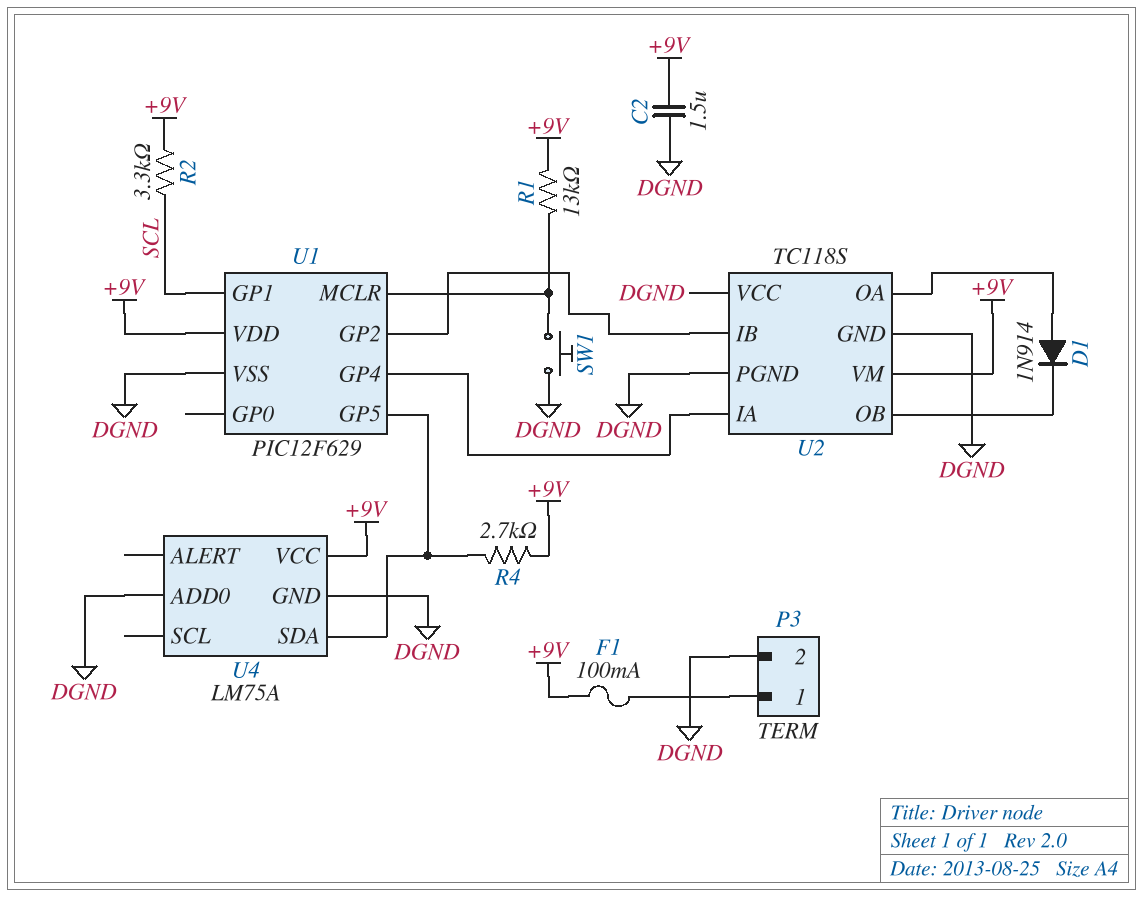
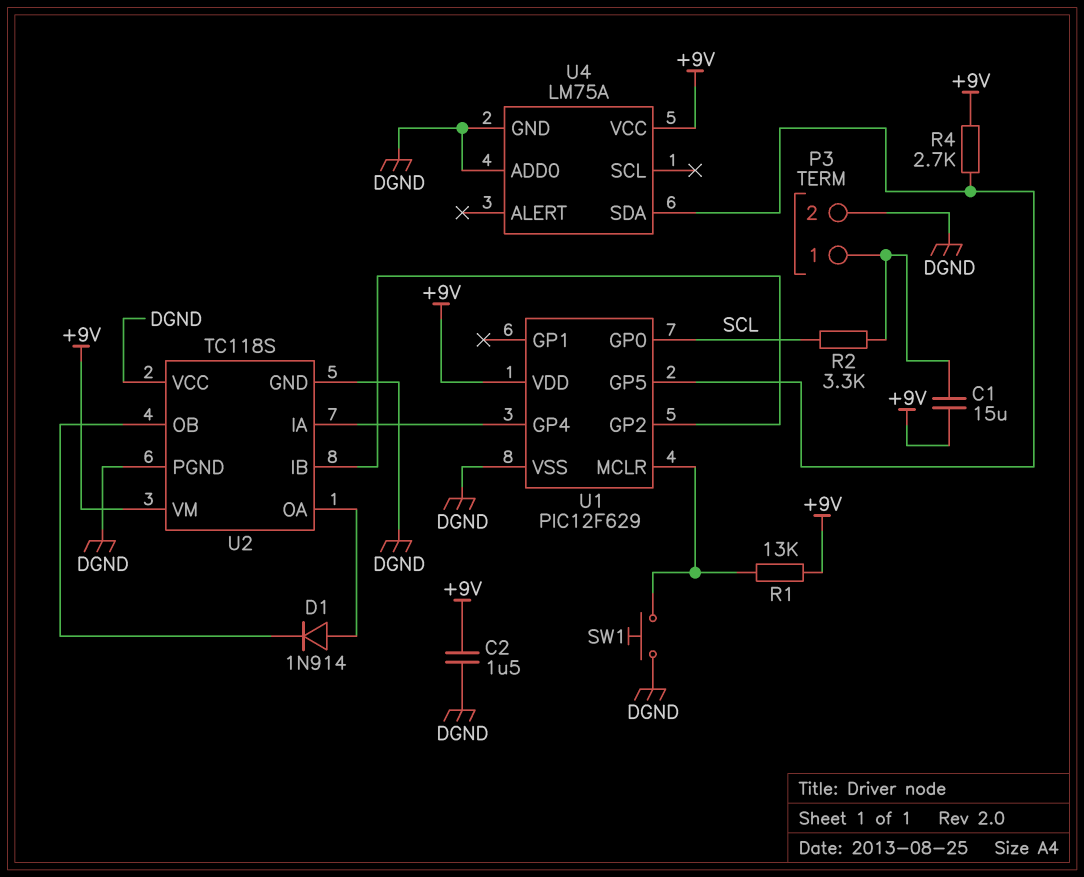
C1: none -> 15uF (+9V, P3/1)
F1: 100mA (+9V, P3/1) -> none
R2: 3.3k (+9V, SCL) -> 3.3k (P3/1, SCL)
U1 pin GP0: none -> SCL
U1 pin GP1: SCL -> none

